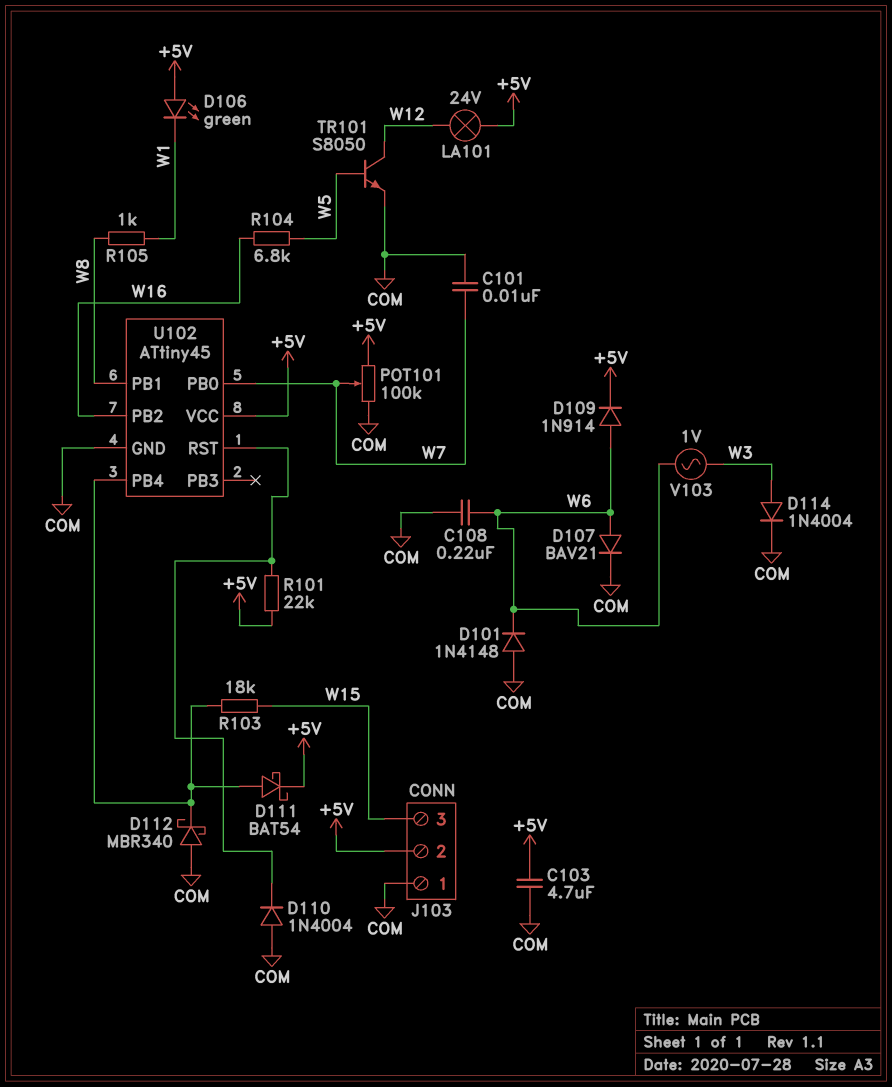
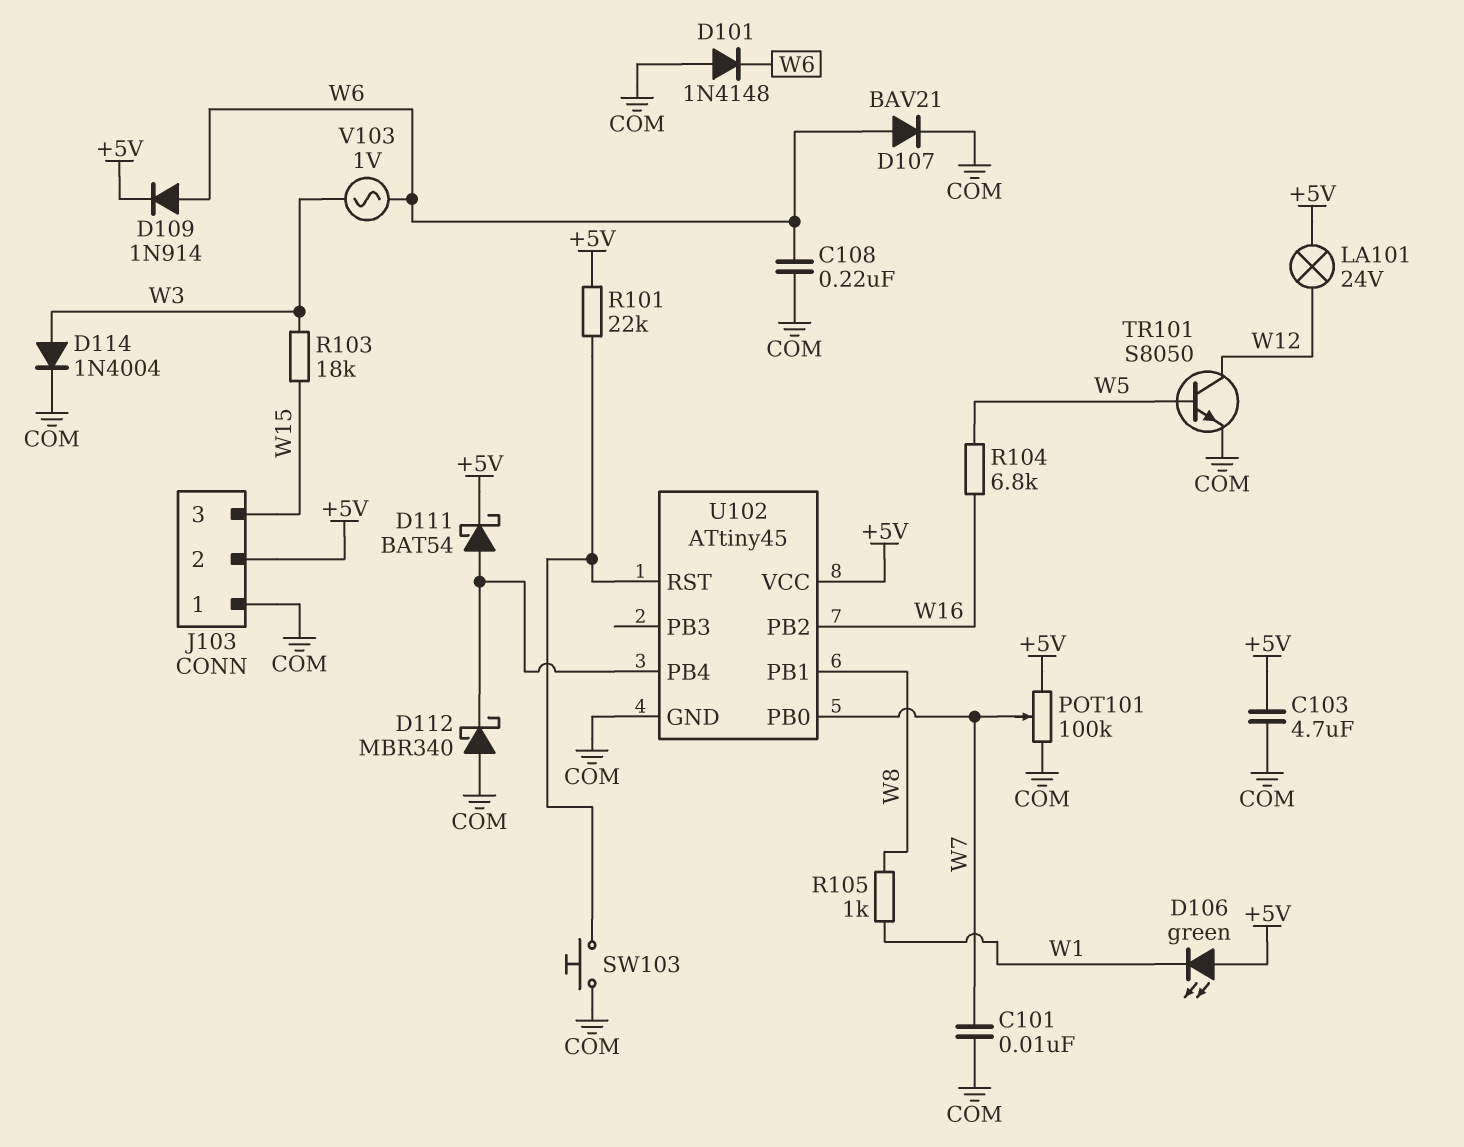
D110: diode 1N4004 (A COM, K U102/RST) -> none
R103: 18k (U102/PB4, W15) -> 18k (W3, W15)
SW103: none -> button (COM, U102/RST)

